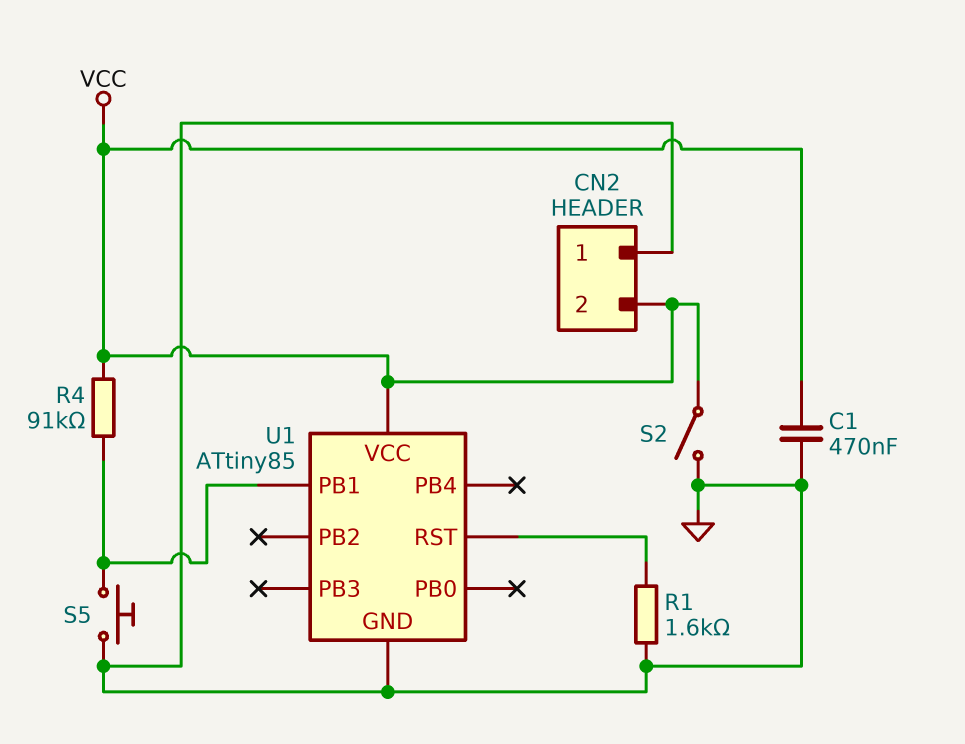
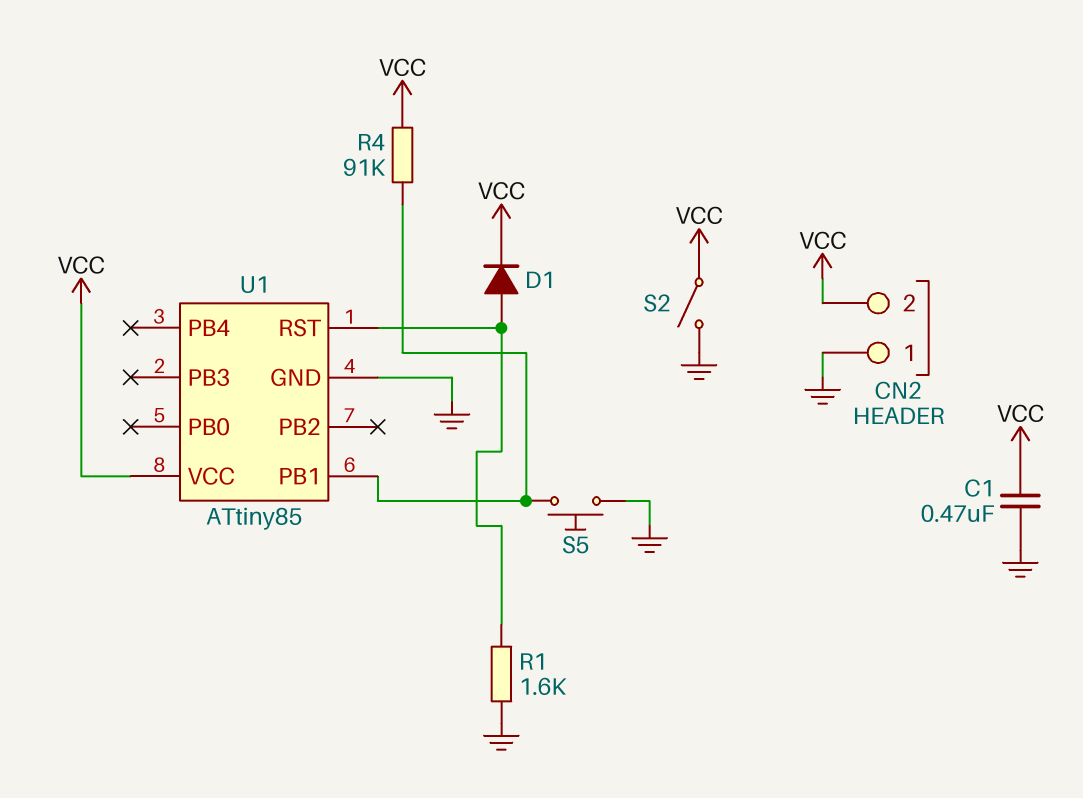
D1: none -> diode (A U1/RST, K VCC)

